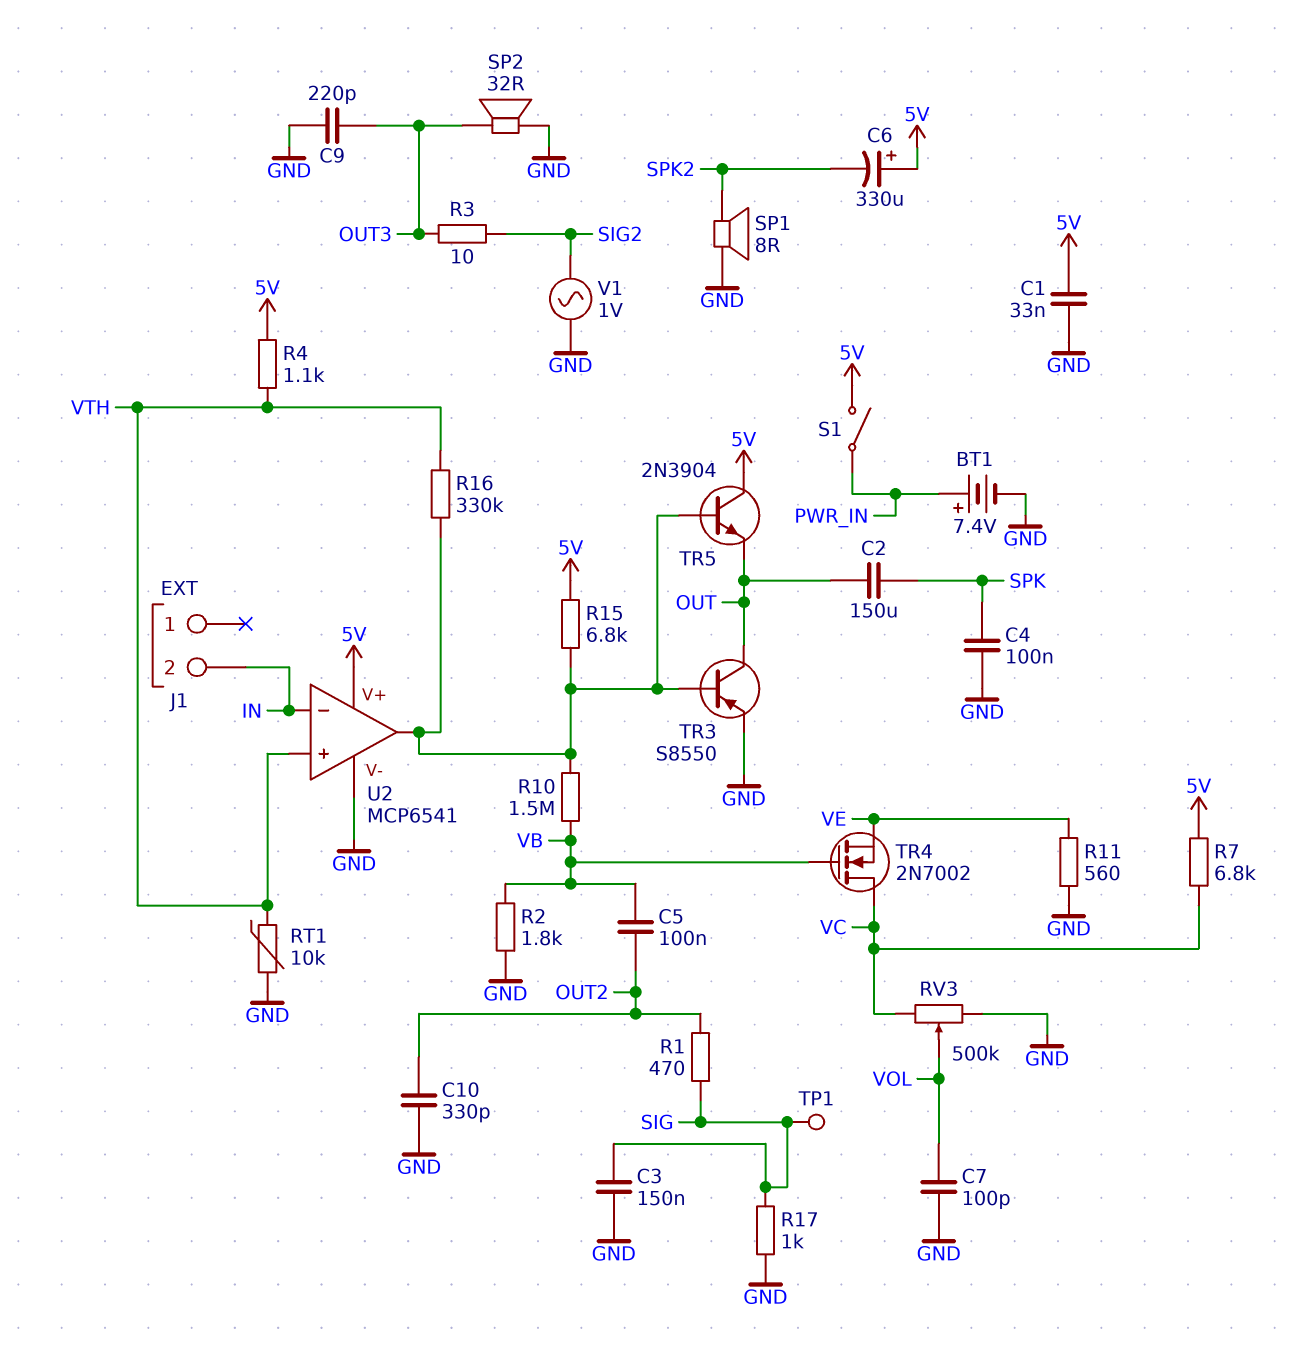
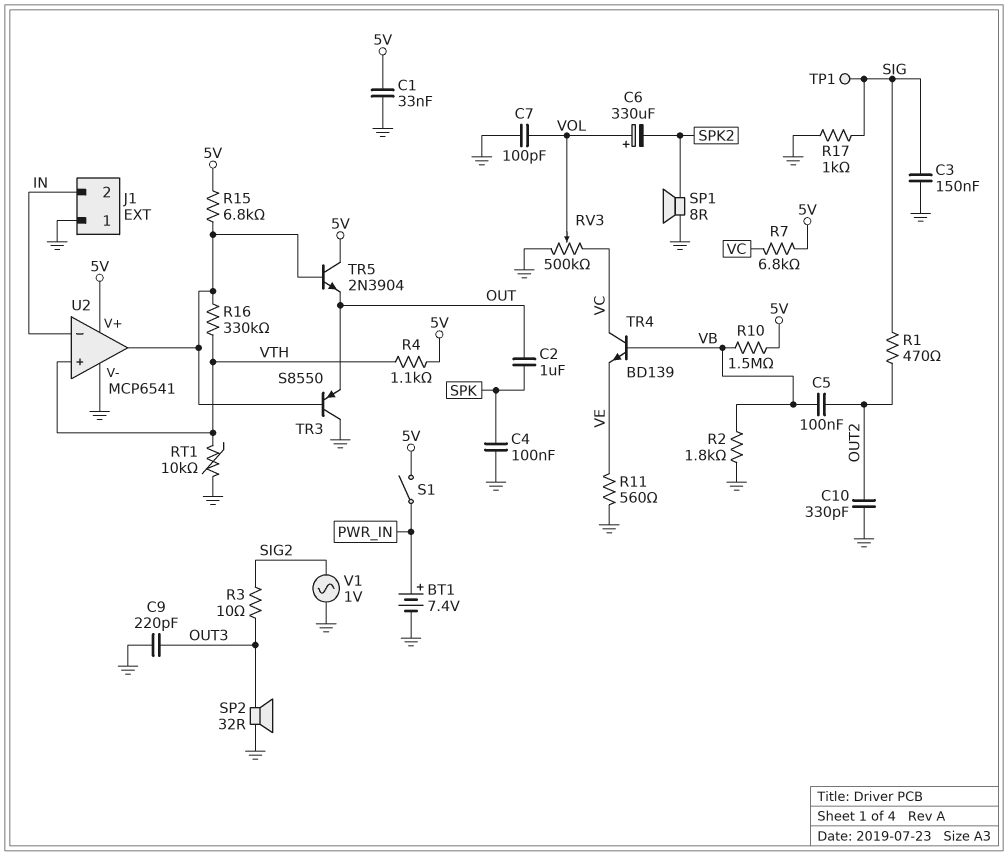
C2: 150uF (OUT, SPK) -> 1uF (OUT, SPK)
C6: 330uF (plus 5V, minus SPK2) -> 330uF (plus VOL, minus SPK2)
J1 pin 1: none -> GND
R10: 1.5M (U2/out, VB) -> 1.5M (5V, VB)
TR3: PNP S8550 (B U2/out, C OUT, E GND) -> PNP S8550 (B U2/out, C GND, E OUT)
TR4: NMOS 2N7002 (G VB, D VC, S VE) -> NPN BD139 (B VB, C VC, E VE)

